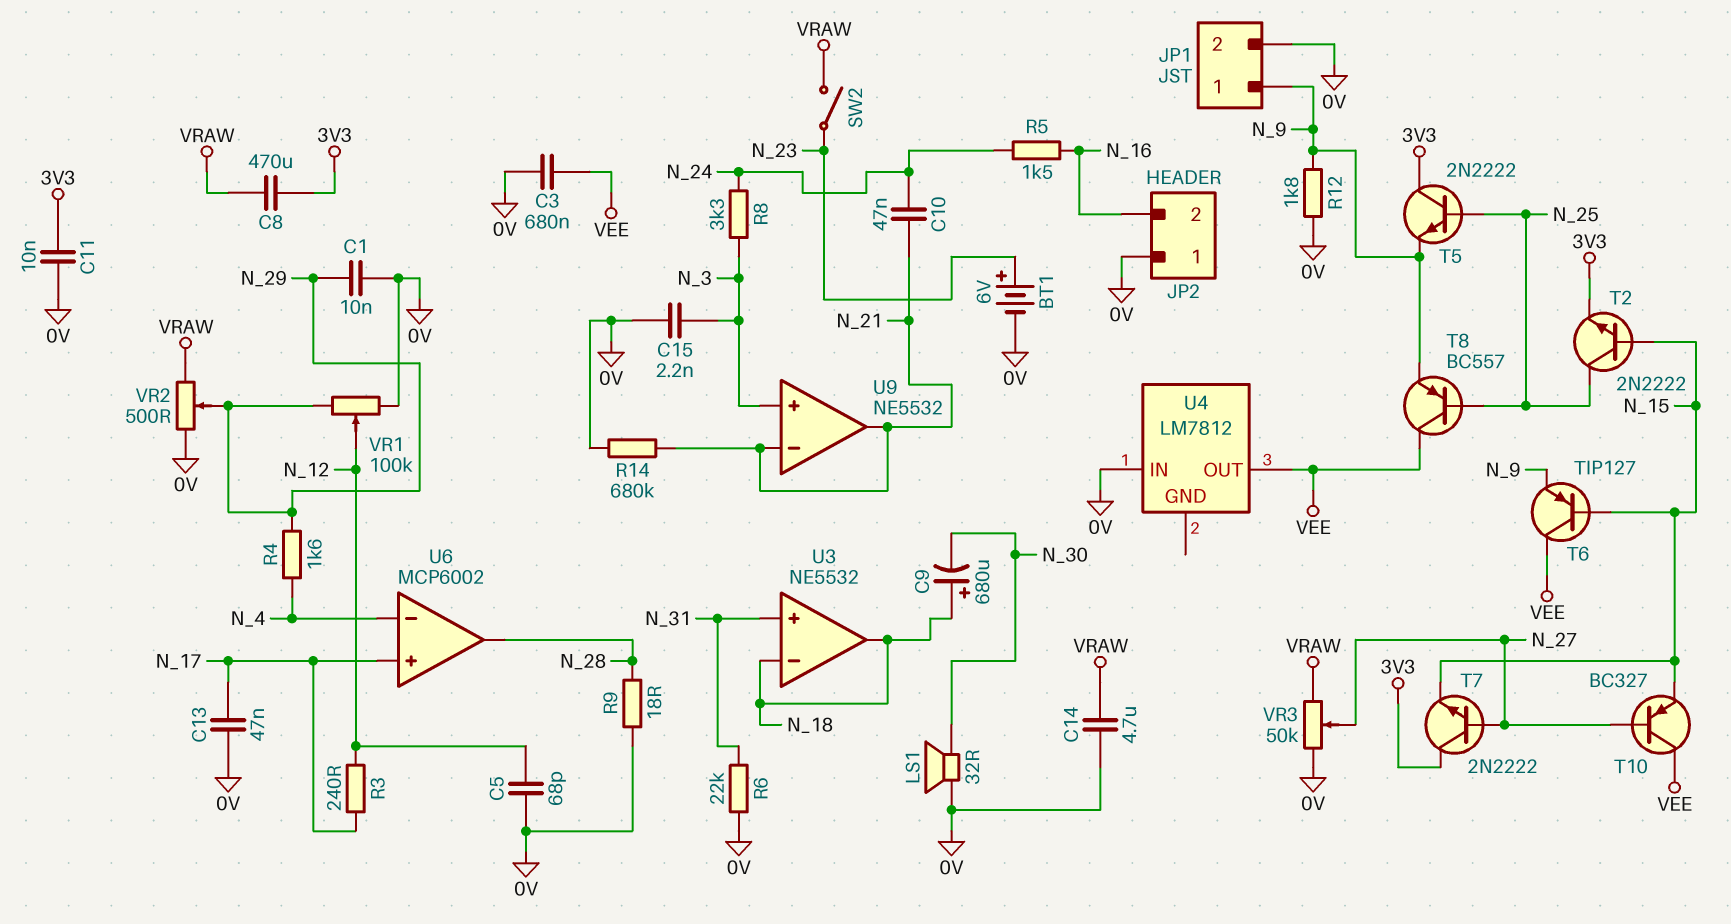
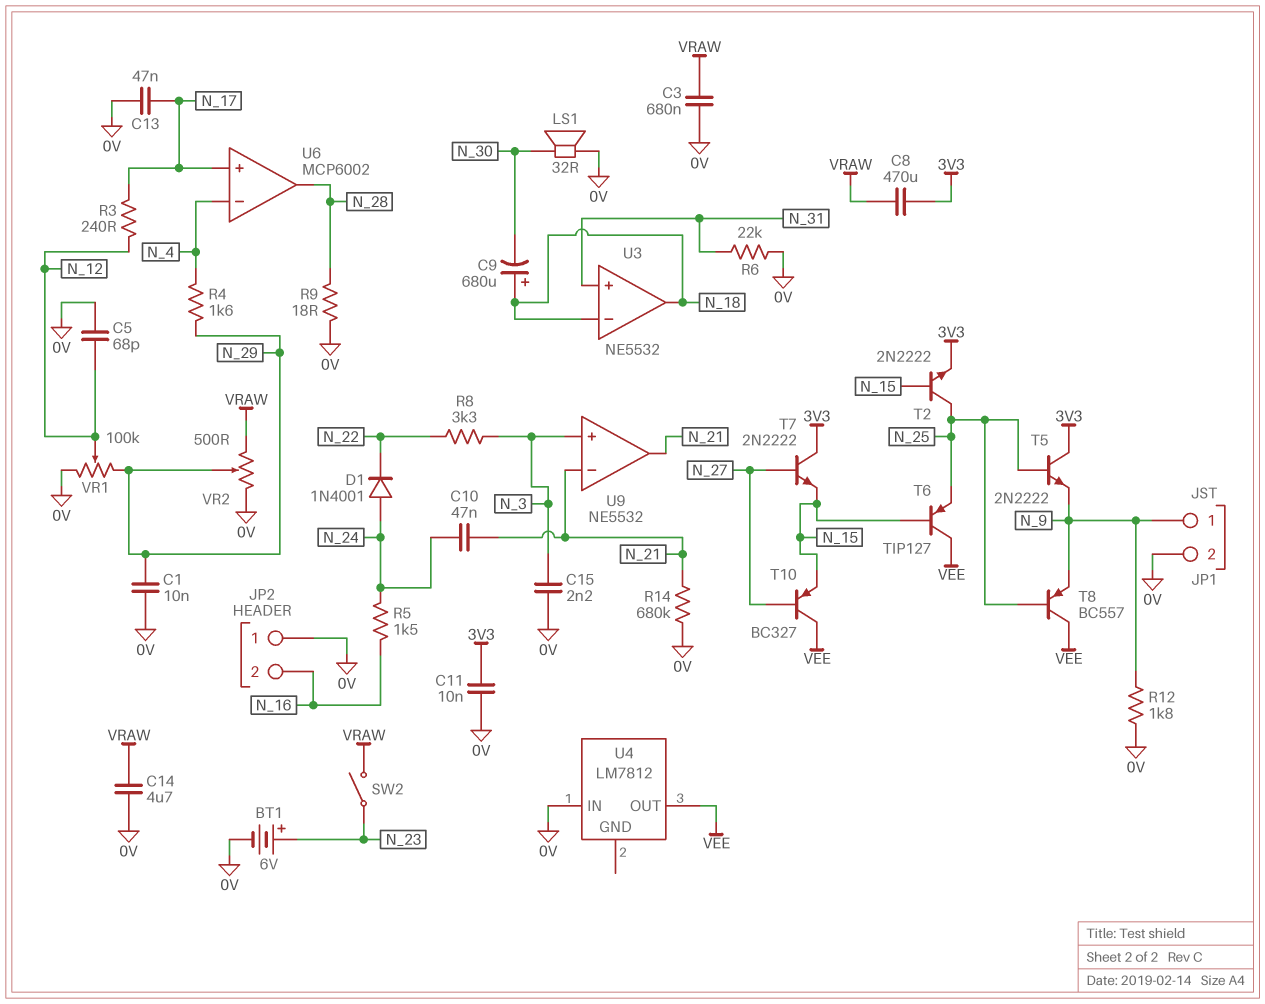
C3: 680nF (0V, VEE) -> 680nF (0V, VRAW)
D1: none -> diode 1N4001 (A N_24, K N_22)
R8: 3.3k (N_3, N_24) -> 3.3k (N_3, N_22)
T6: PNP TIP127 (B N_15, C VEE, E N_9) -> PNP TIP127 (B N_15, C VEE, E N_25)
VR3: 50k (0V, VRAW, wiper N_27) -> none

